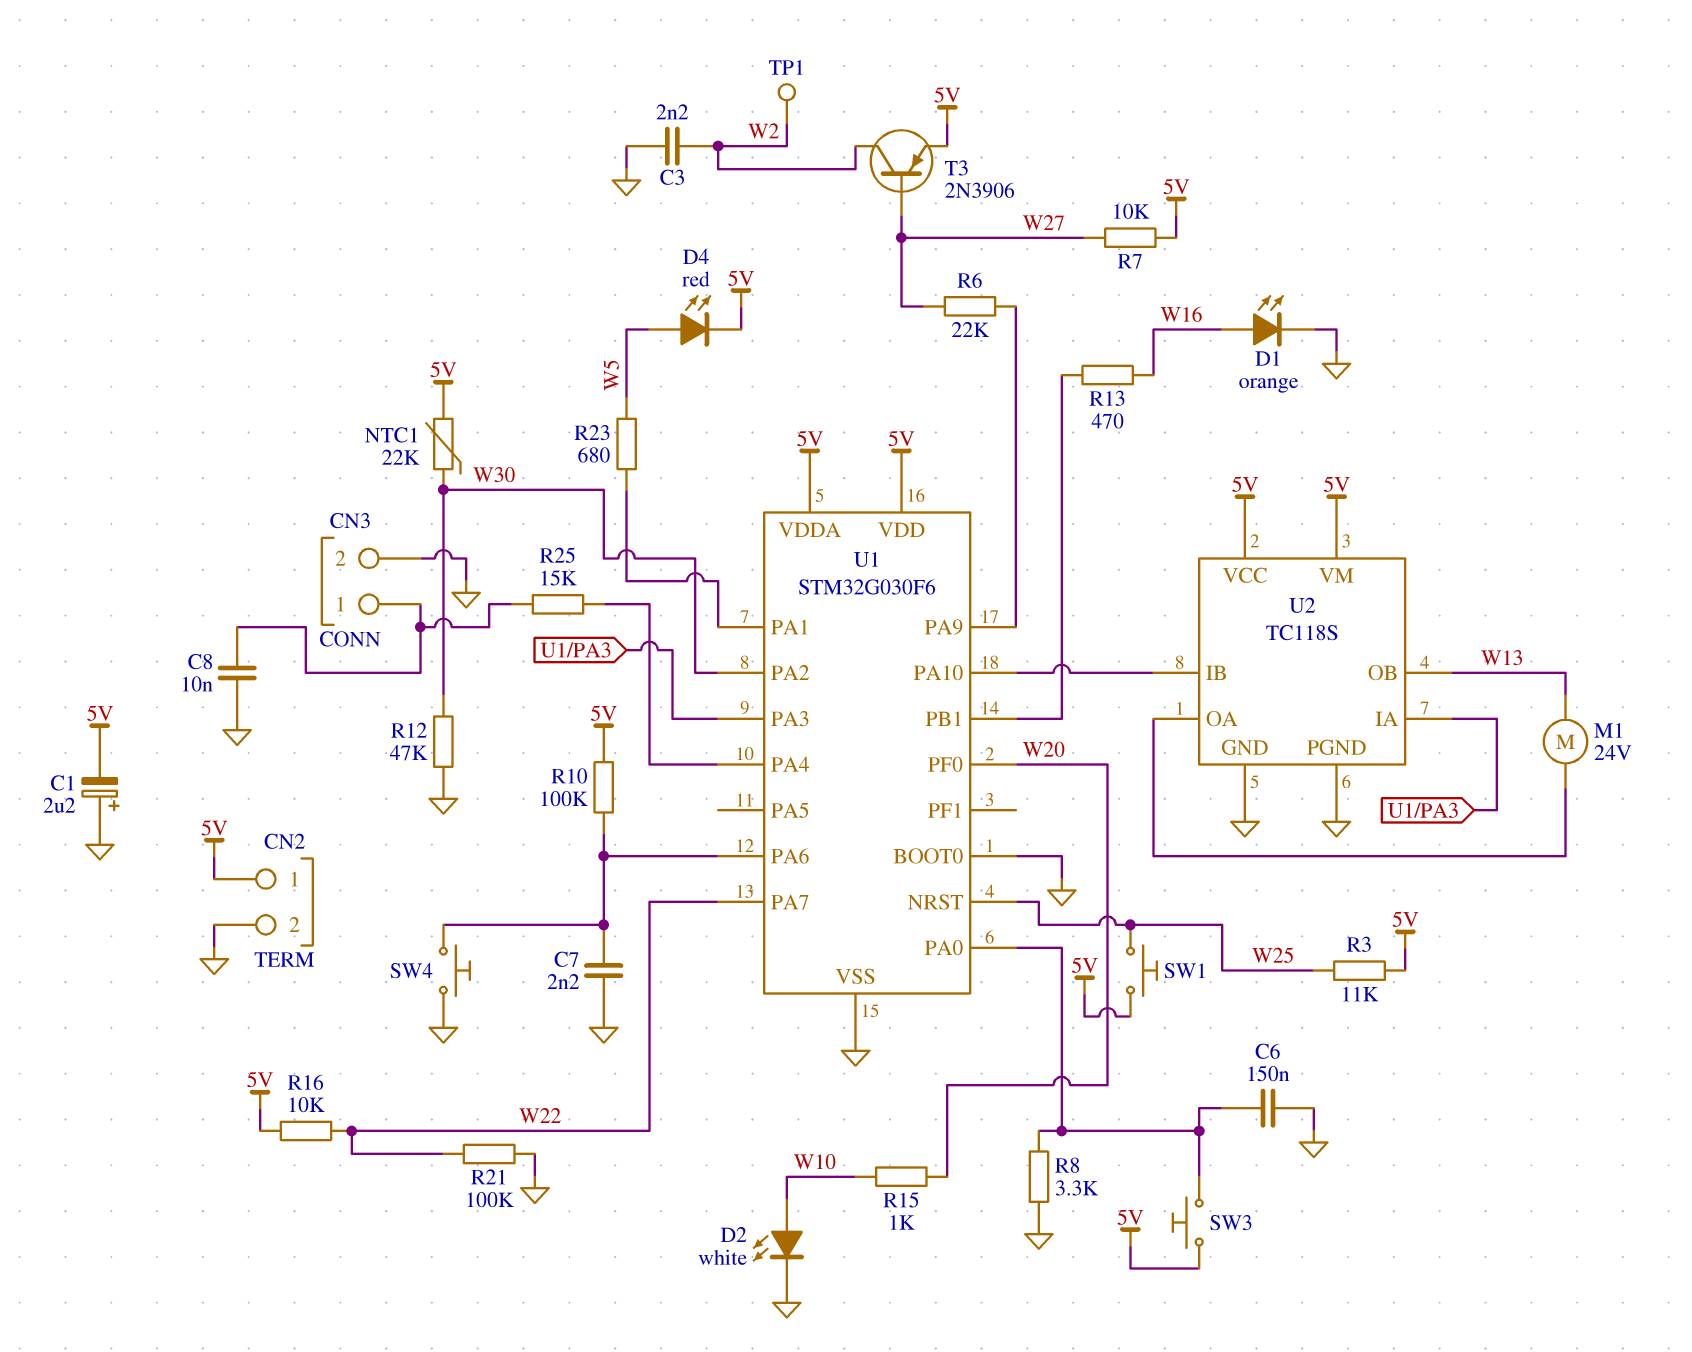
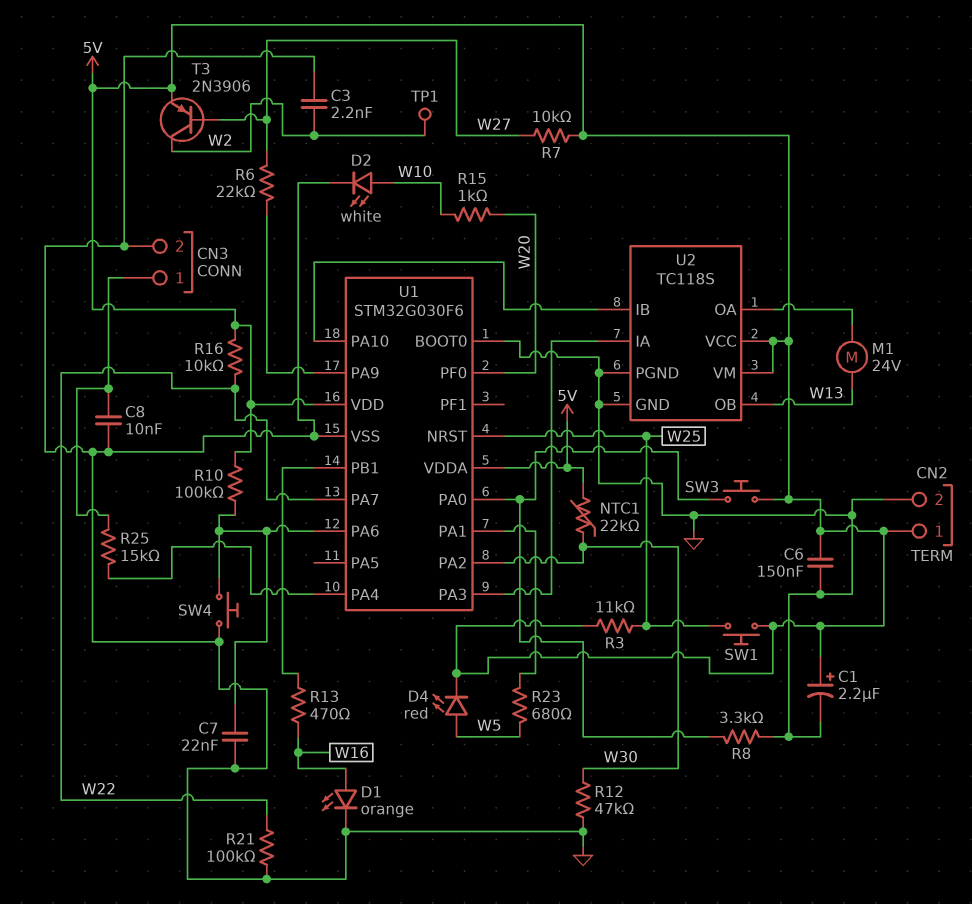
C1: 2.2uF (plus GND, minus 5V) -> 2.2uF (plus 5V, minus GND)
C6: 150nF (GND, U1/PA0) -> 150nF (5V, GND)
C7: 2.2nF (GND, U1/PA6) -> 22nF (GND, U1/PA6)

